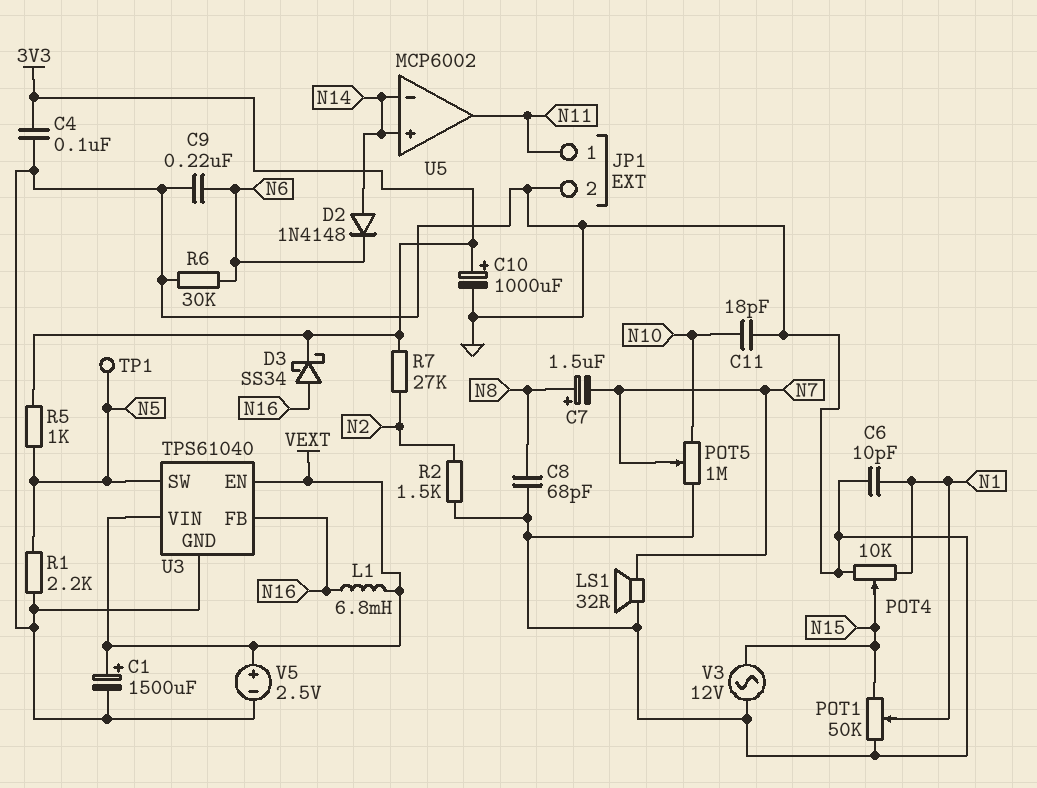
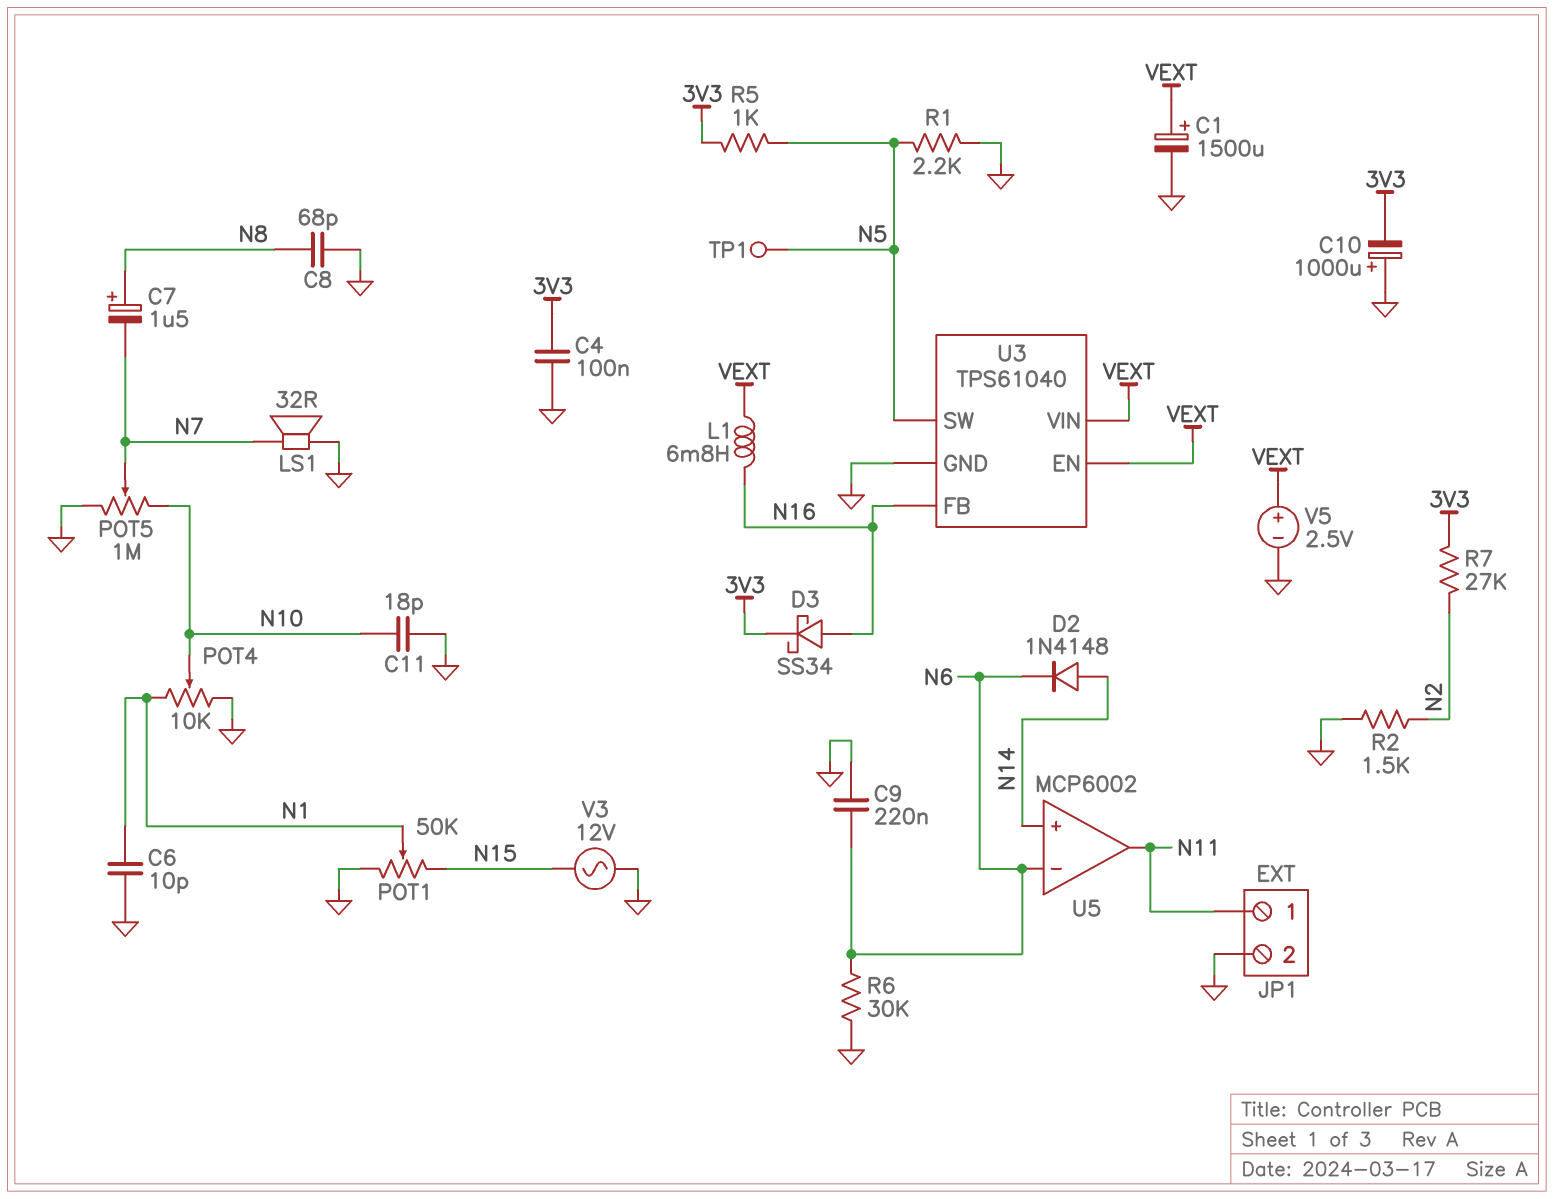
C10: 1000uF (plus 3V3, minus GND) -> 1000uF (plus GND, minus 3V3)
POT4: 10k (GND, N1, wiper N15) -> 10k (GND, N1, wiper N10)
U5 pin in-: N14 -> N6

